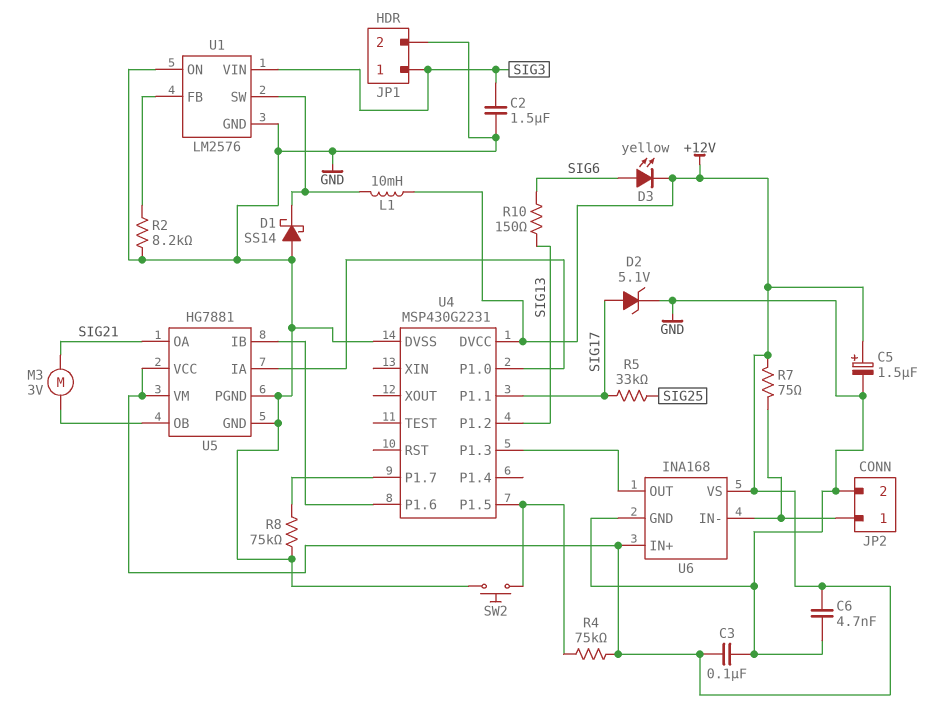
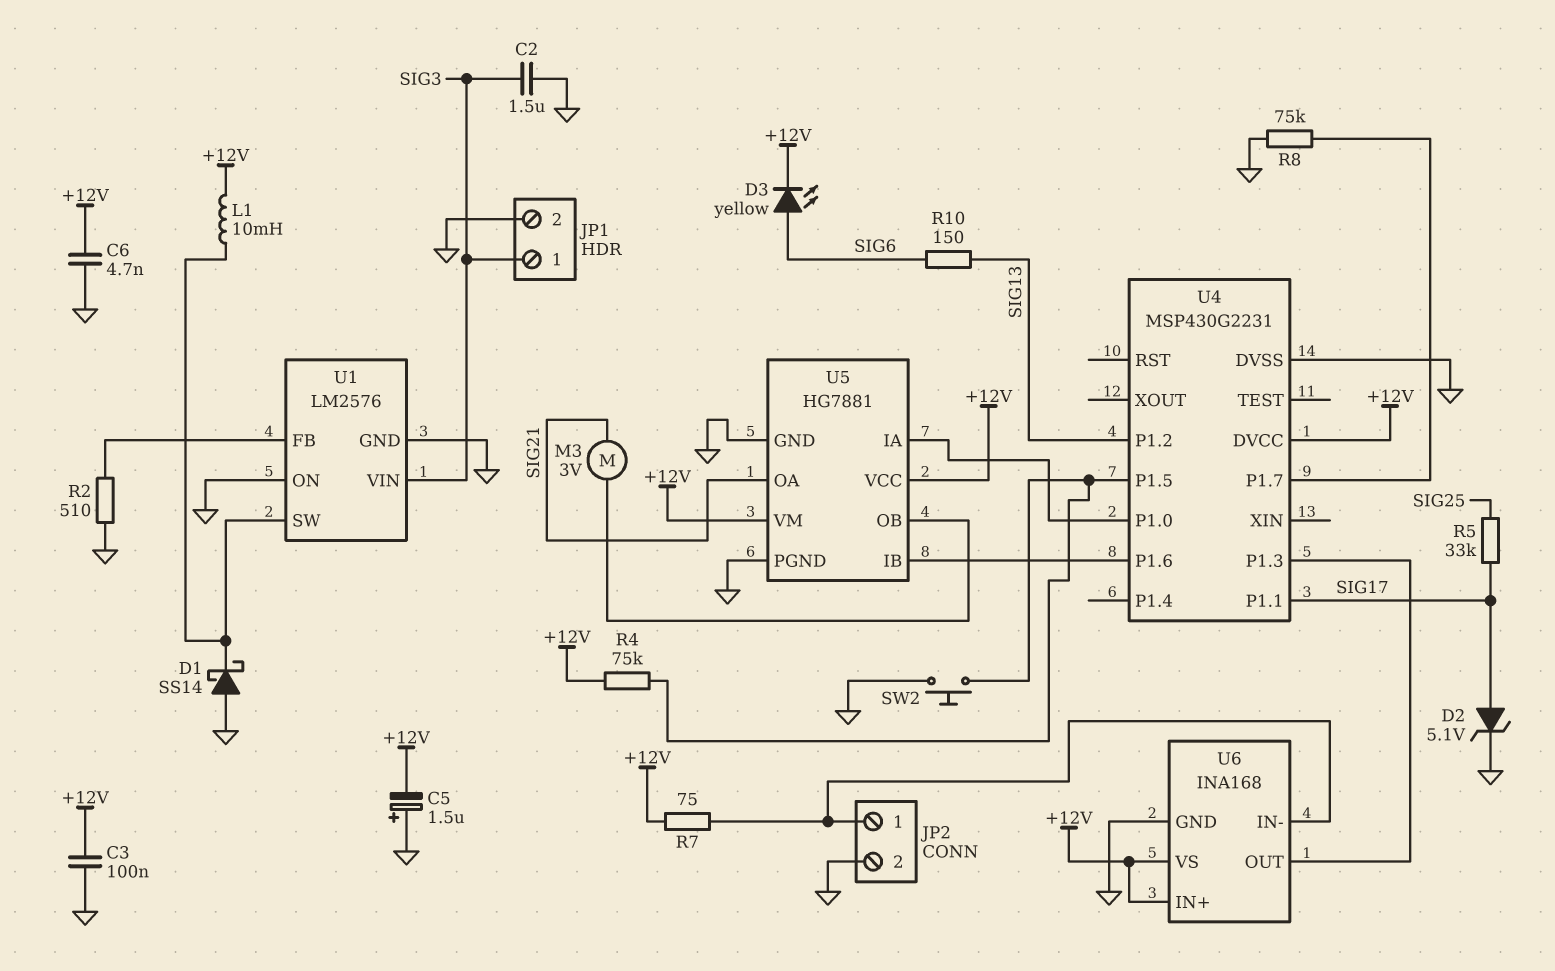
C5: 1.5uF (plus +12V, minus GND) -> 1.5uF (plus GND, minus +12V)
R2: 8.2k (GND, U1/FB) -> 510 (GND, U1/FB)

